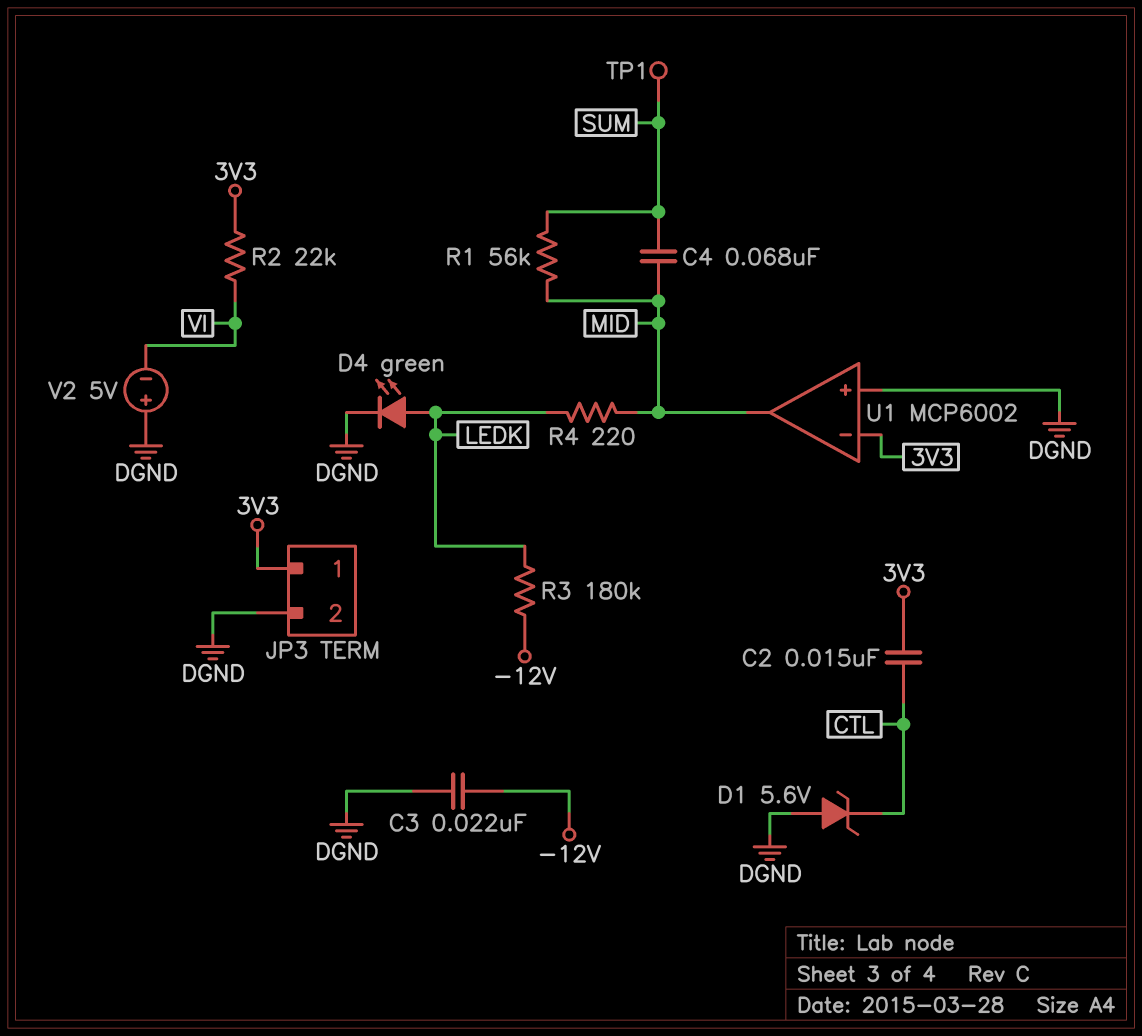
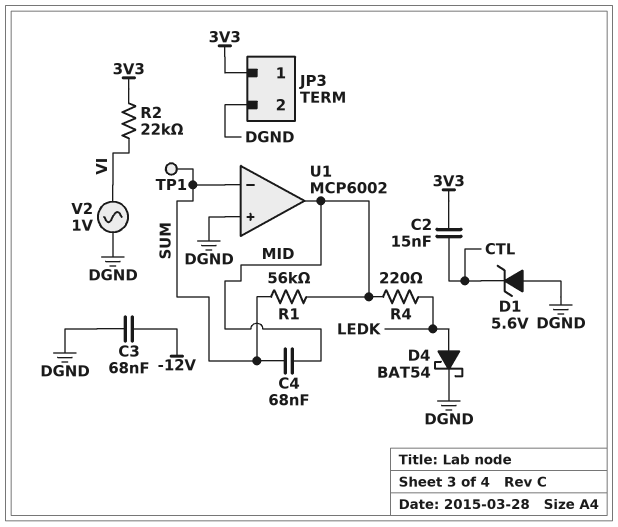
C3: 22nF (-12V, DGND) -> 68nF (-12V, DGND)
D4: LED green (A LEDK, K DGND) -> schottky BAT54 (A LEDK, K DGND)
R3: 180k (-12V, LEDK) -> none
U1 pin in-: 3V3 -> SUM
V2: 5V (plus DGND, minus VI) -> AC 1V (DGND, VI)

